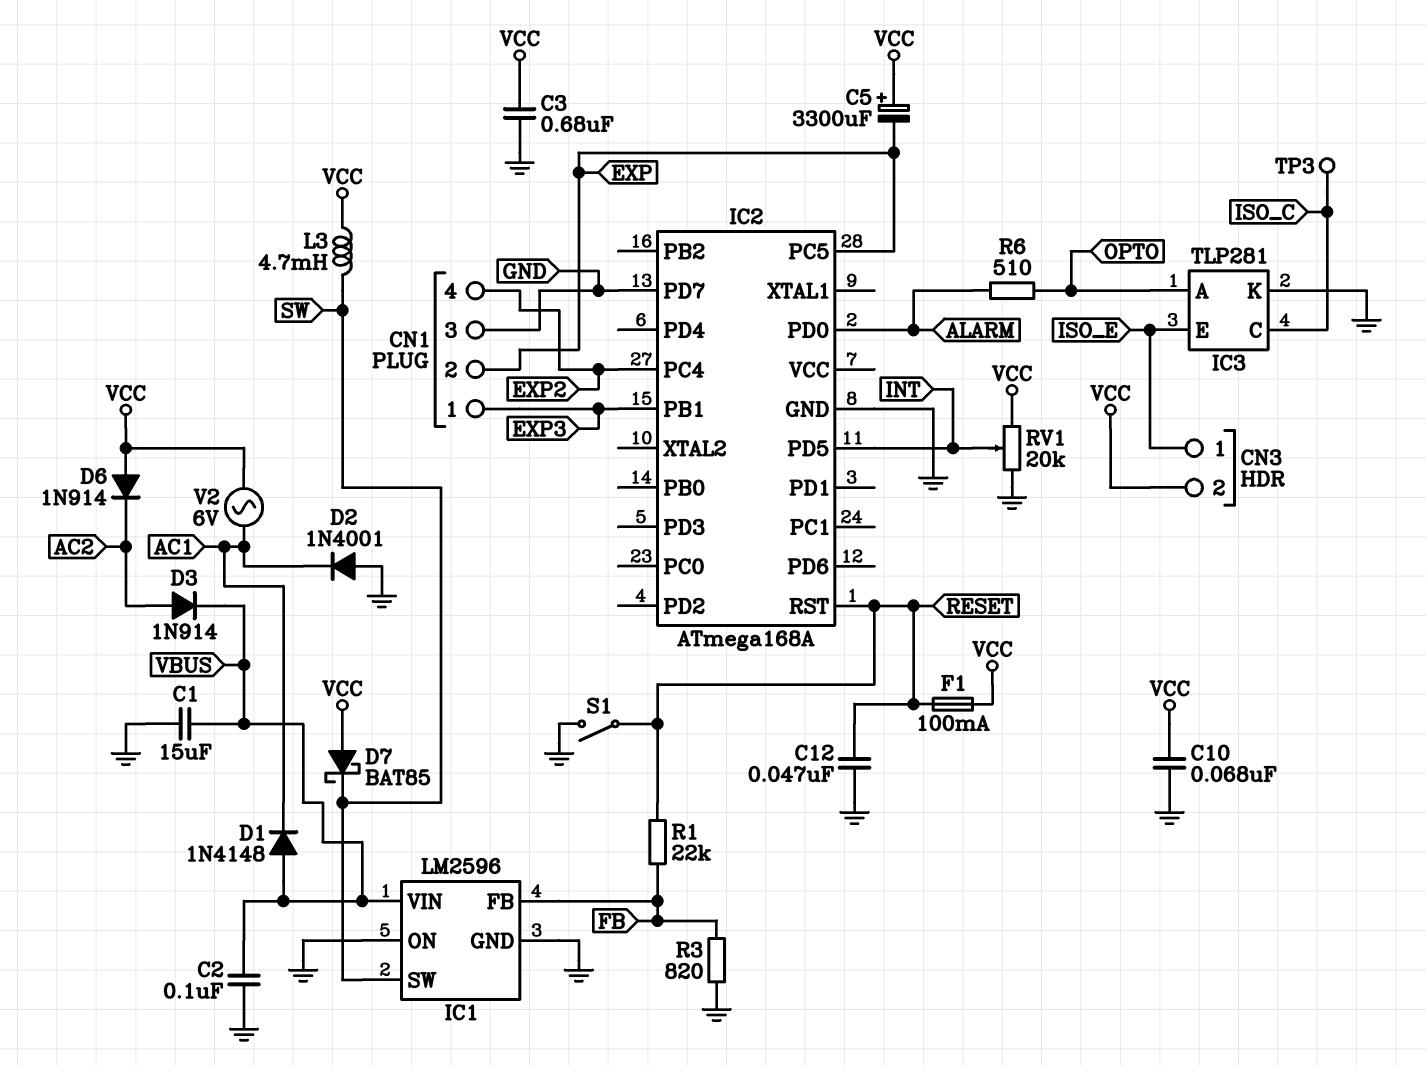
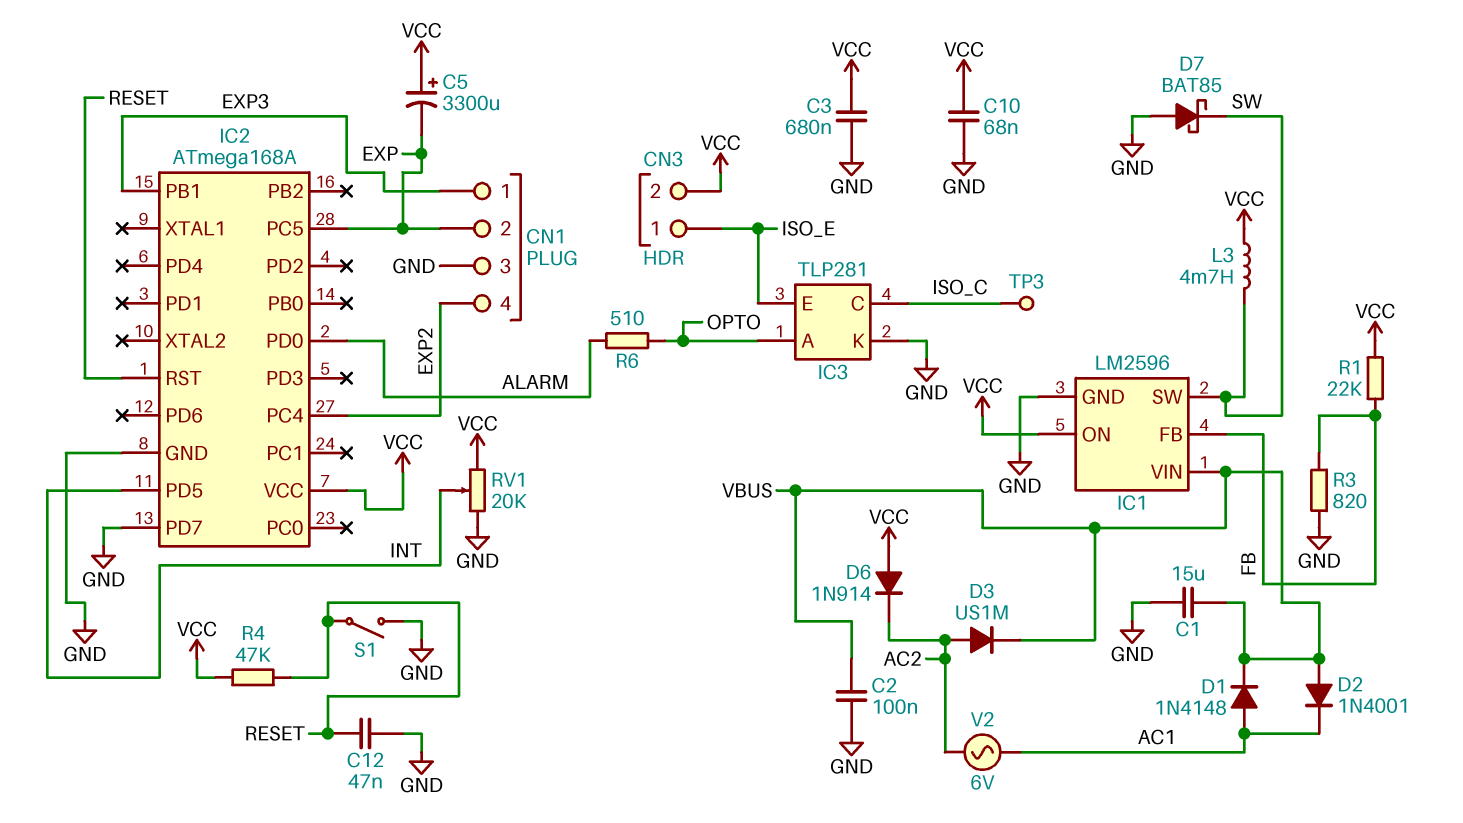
D1: diode 1N4148 (A VBUS, K AC1) -> diode 1N4148 (A AC1, K VBUS)
D2: diode 1N4001 (A GND, K AC1) -> diode 1N4001 (A VBUS, K AC1)
D3: diode 1N914 (A AC2, K VBUS) -> diode US1M (A AC2, K VBUS)
D7: schottky BAT85 (A VCC, K SW) -> schottky BAT85 (A GND, K SW)
F1: 100mA (RESET, VCC) -> none
IC1 pin ON: GND -> VCC
IC2 pin VCC: none -> VCC
R1: 22k (FB, RESET) -> 22k (FB, VCC)
R4: none -> 47k (RESET, VCC)
V2: AC 6V (AC1, VCC) -> AC 6V (AC1, AC2)

